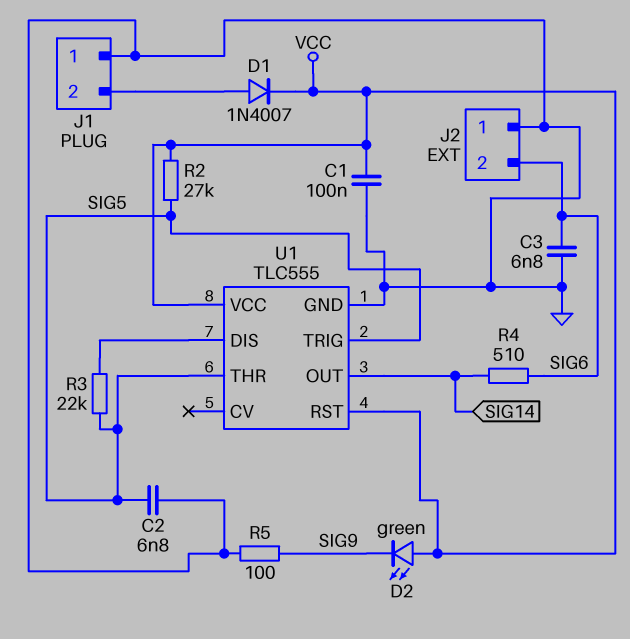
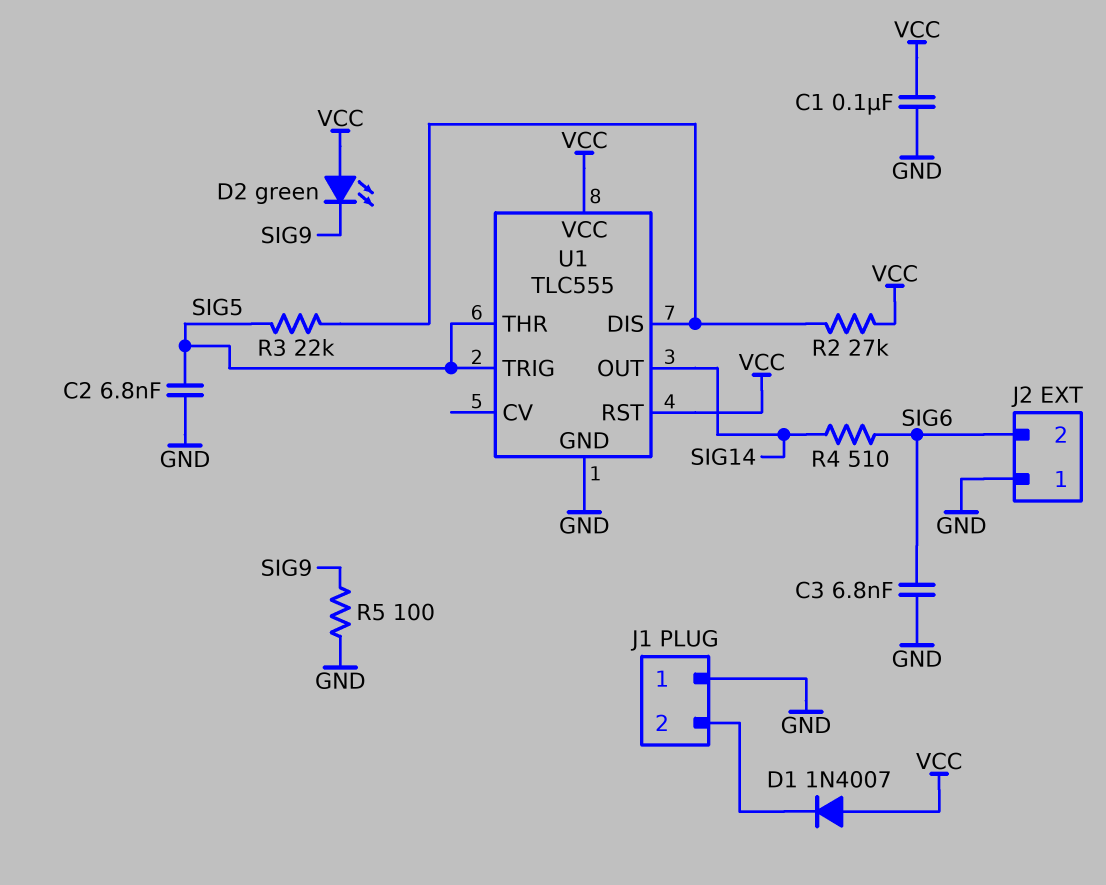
D1: diode 1N4007 (A J1/2, K VCC) -> diode 1N4007 (A VCC, K J1/2)
R2: 27k (SIG5, VCC) -> 27k (U1/DIS, VCC)

